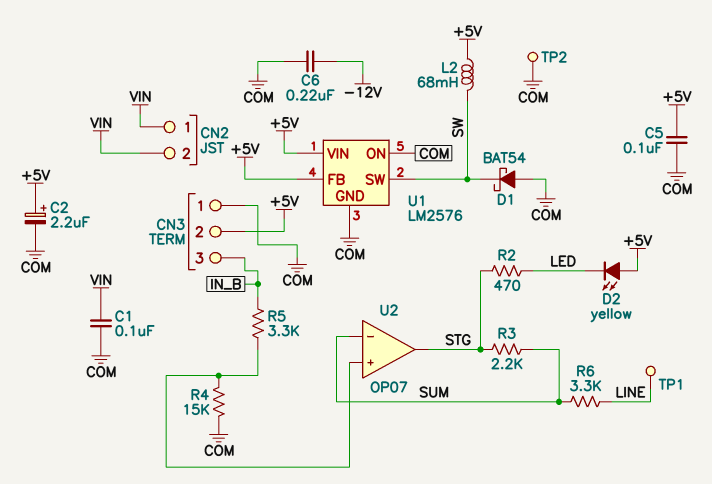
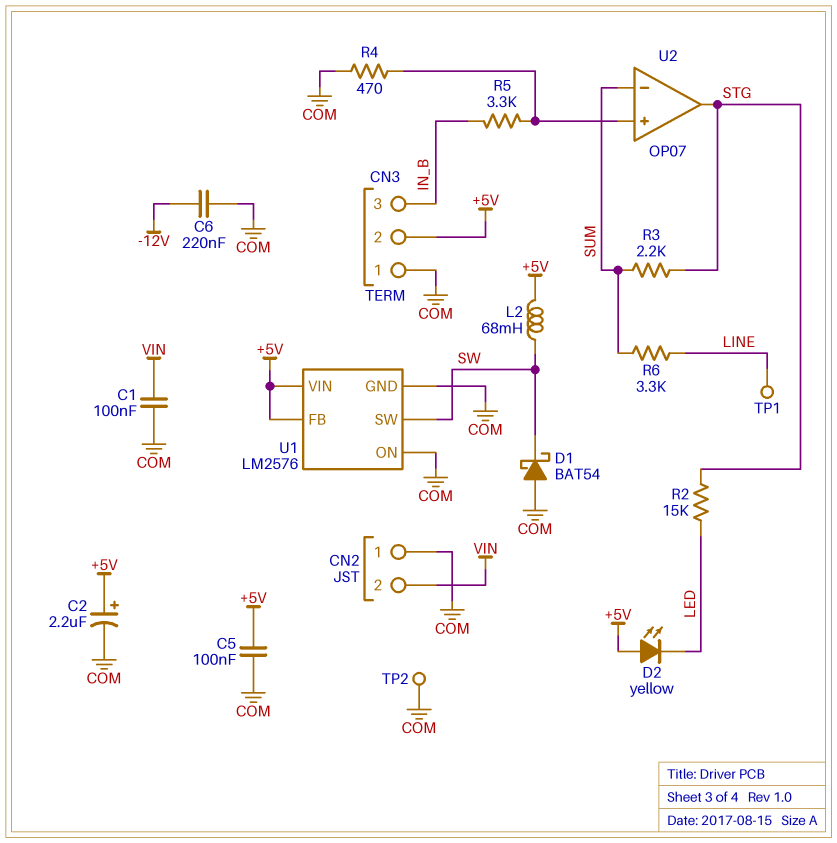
CN2 pin 1: VIN -> COM
R2: 470 (LED, STG) -> 15k (LED, STG)
R4: 15k (COM, U2/in+) -> 470 (COM, U2/in+)

